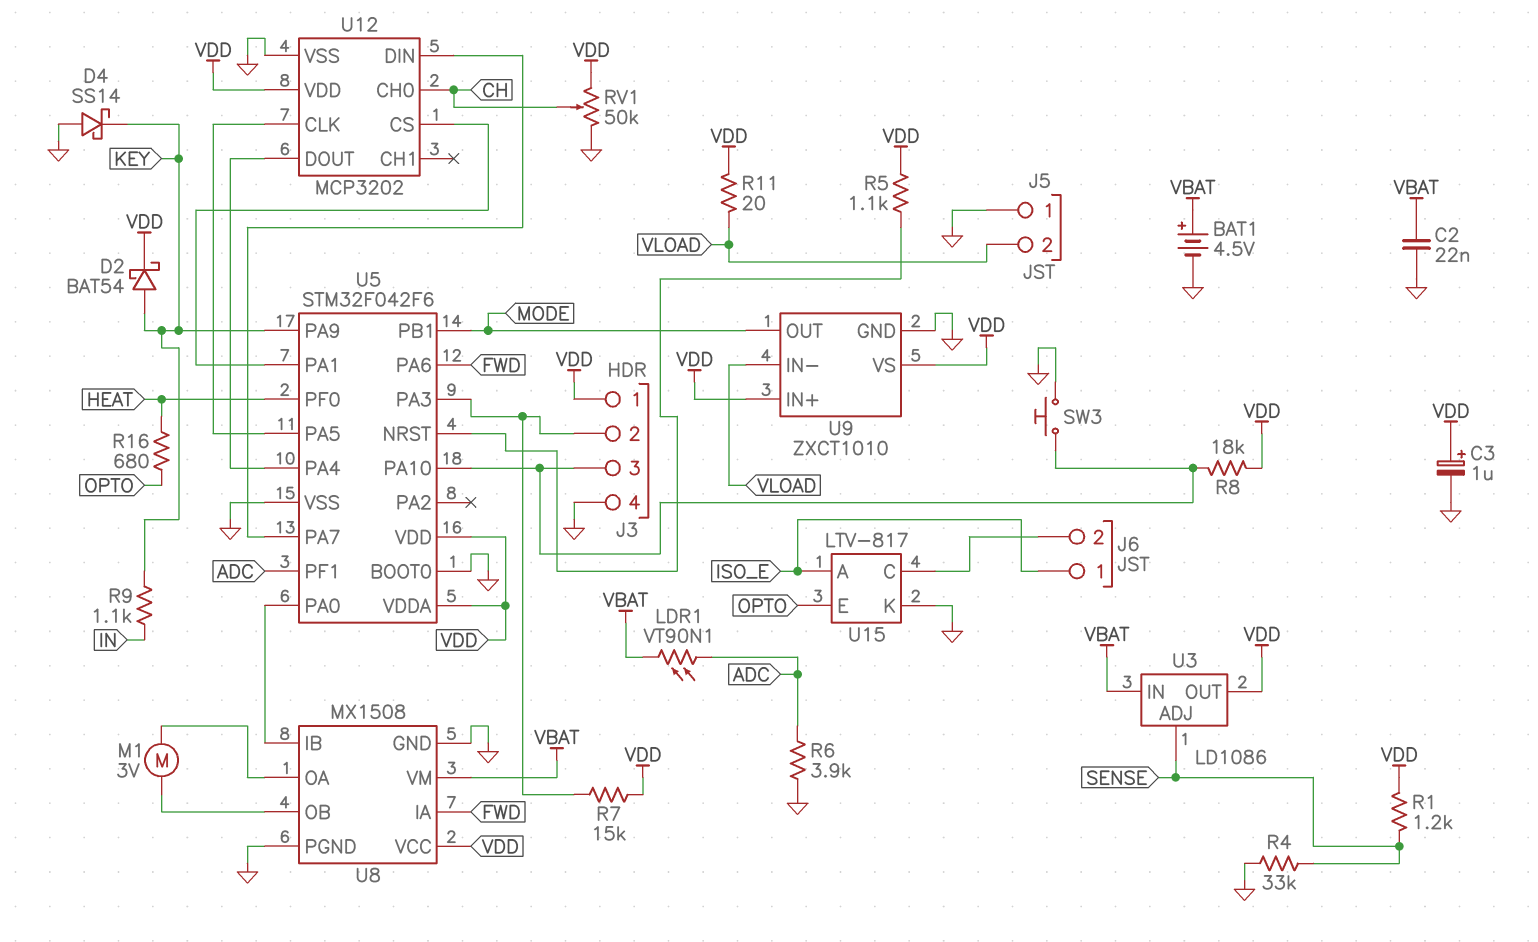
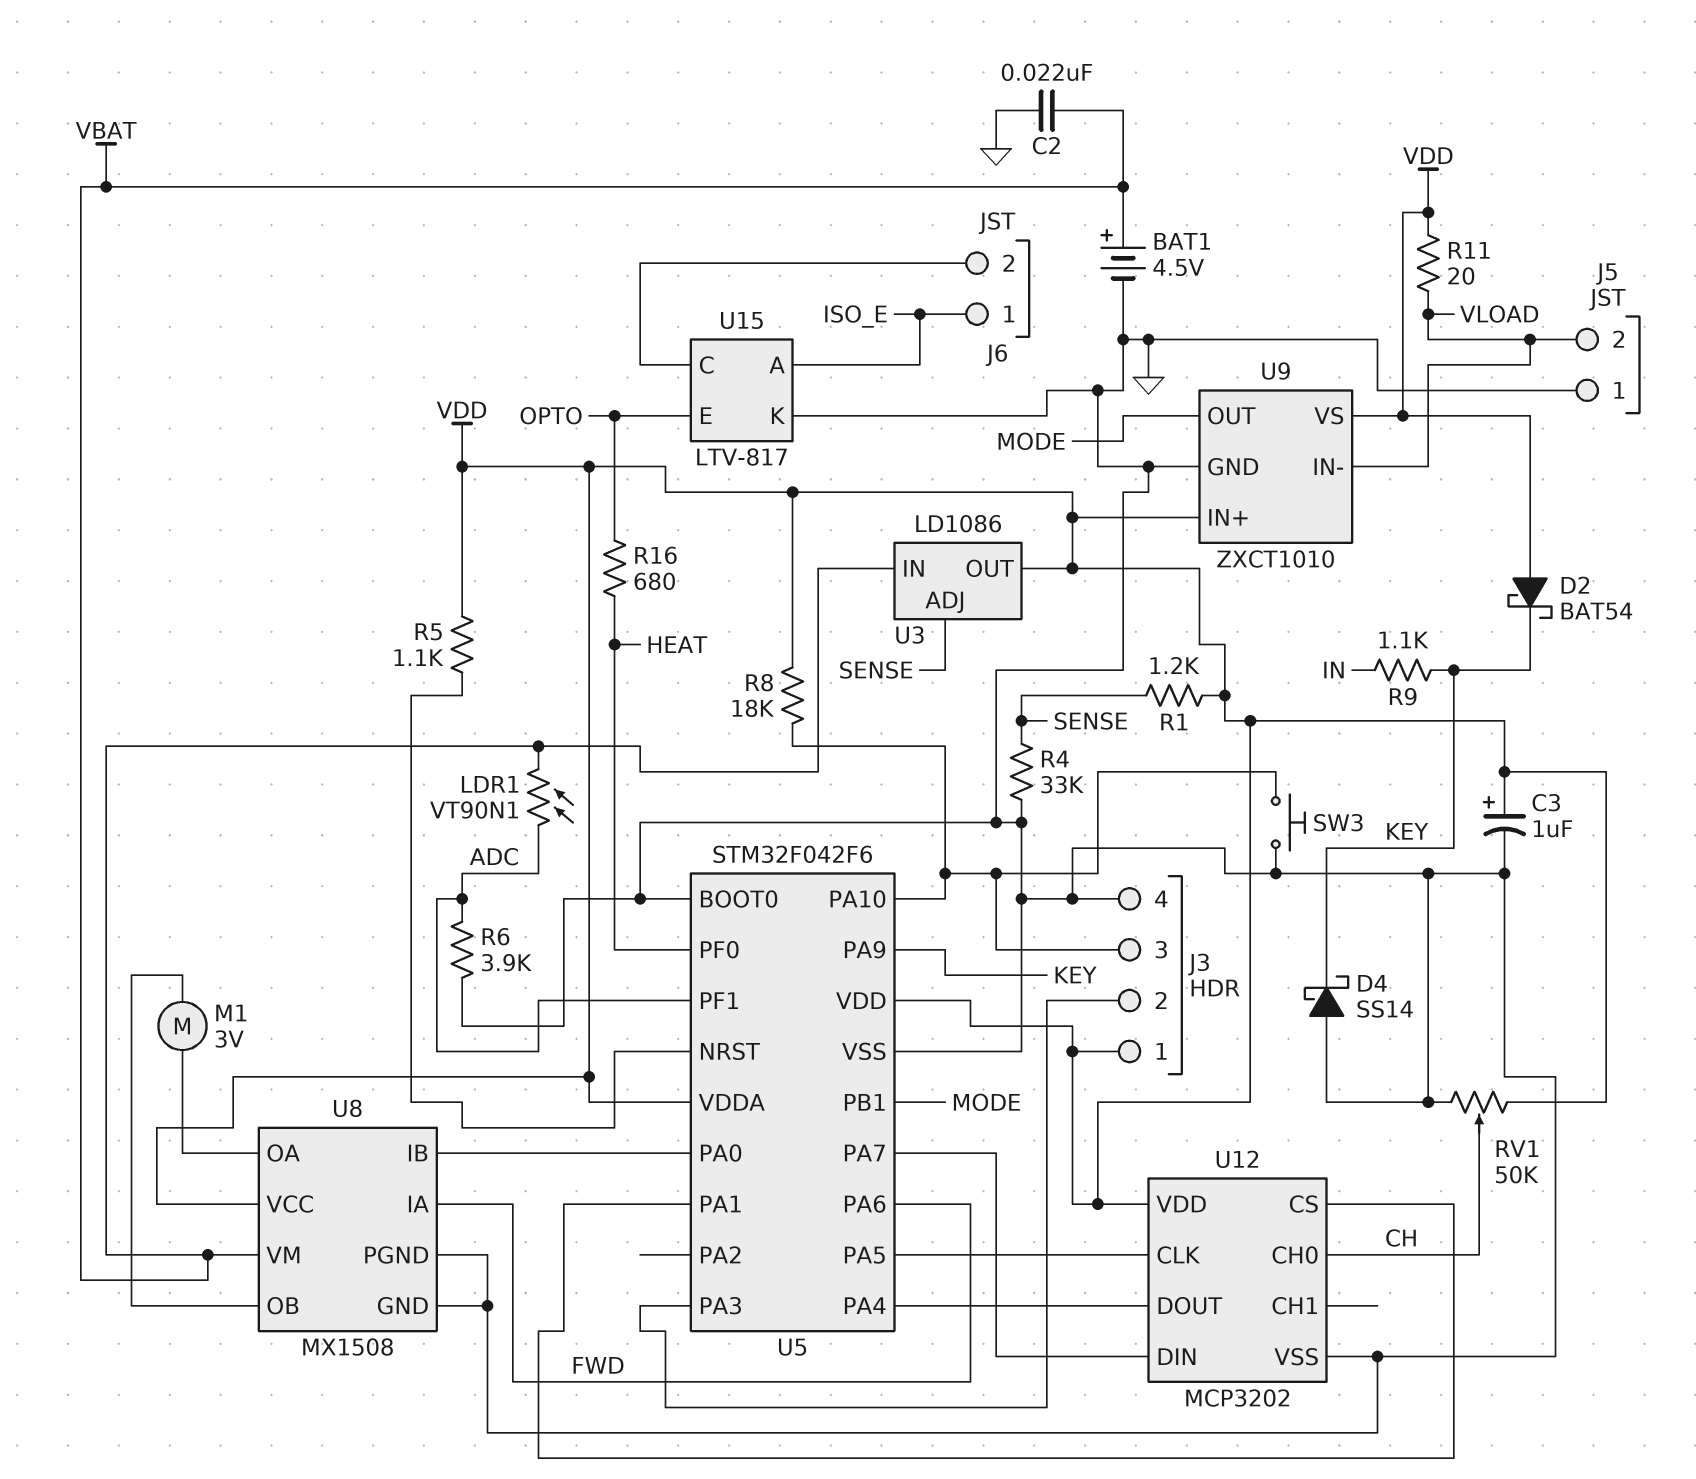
D2: schottky BAT54 (A KEY, K VDD) -> schottky BAT54 (A VDD, K KEY)
R7: 15k (J3/2, VDD) -> none

